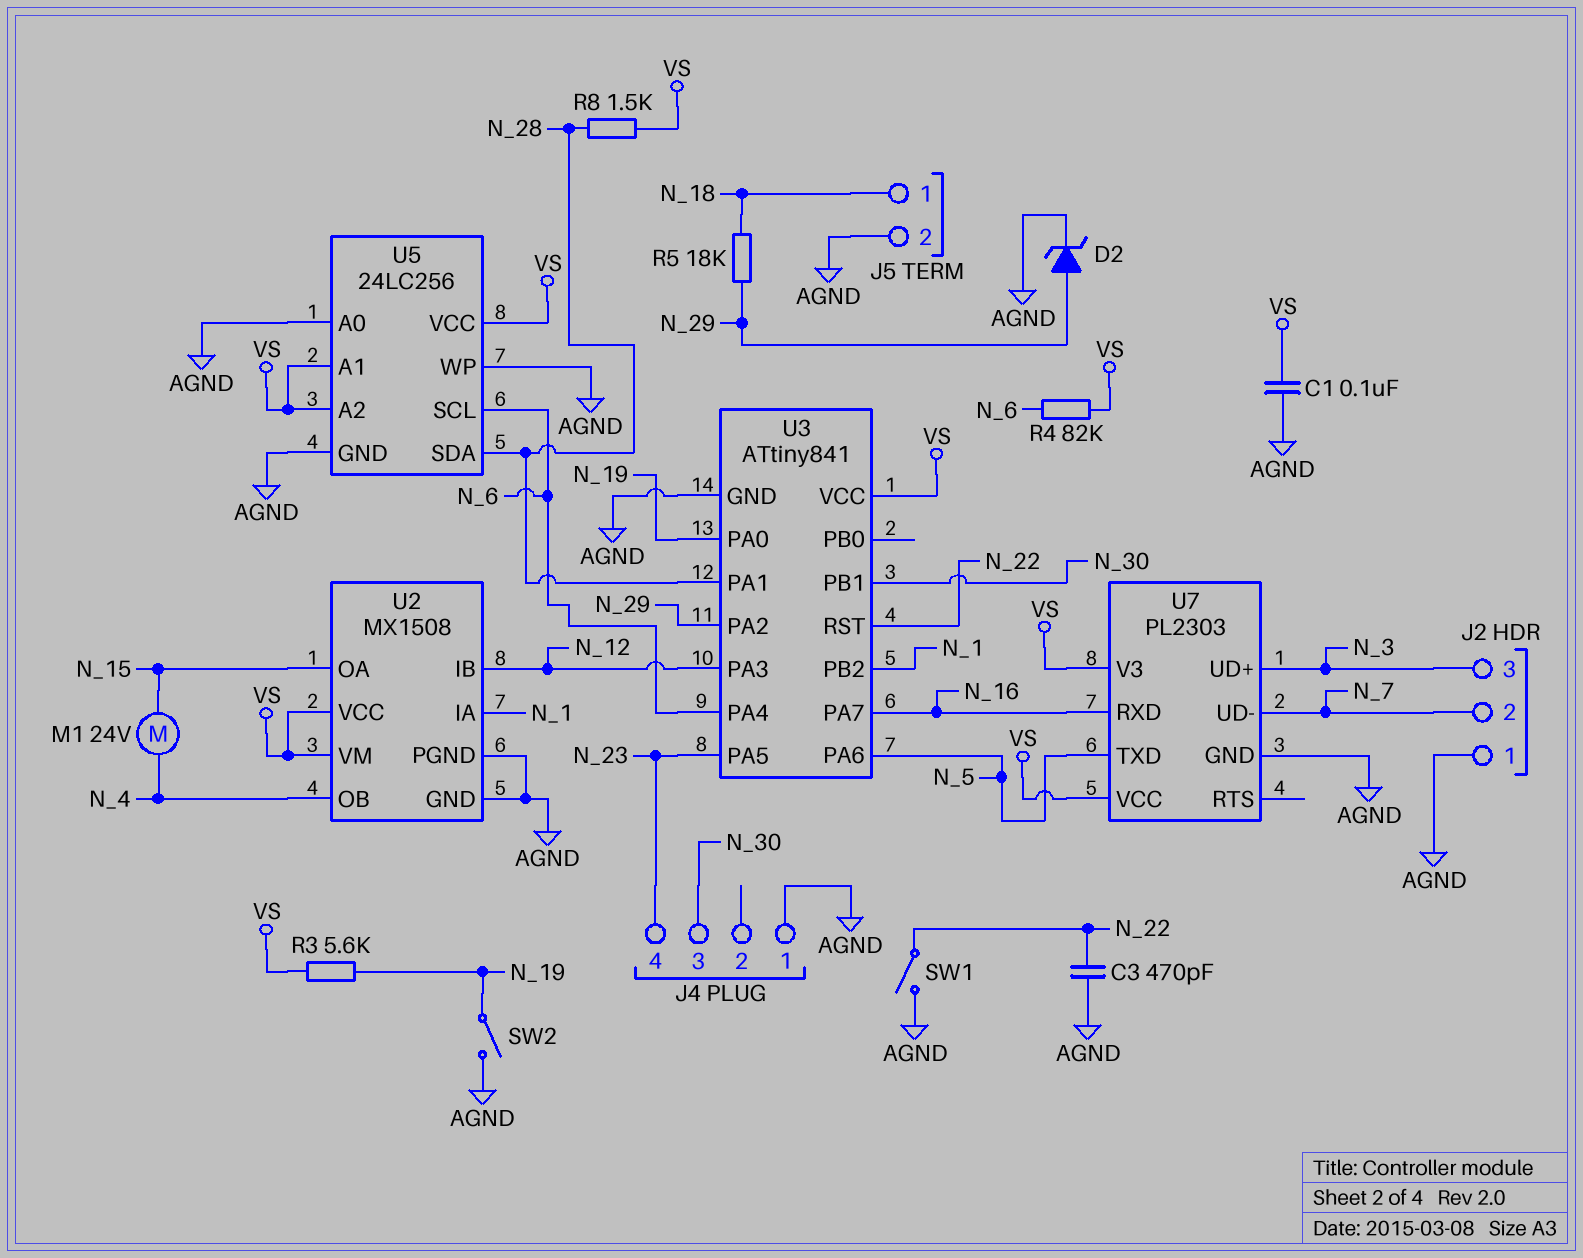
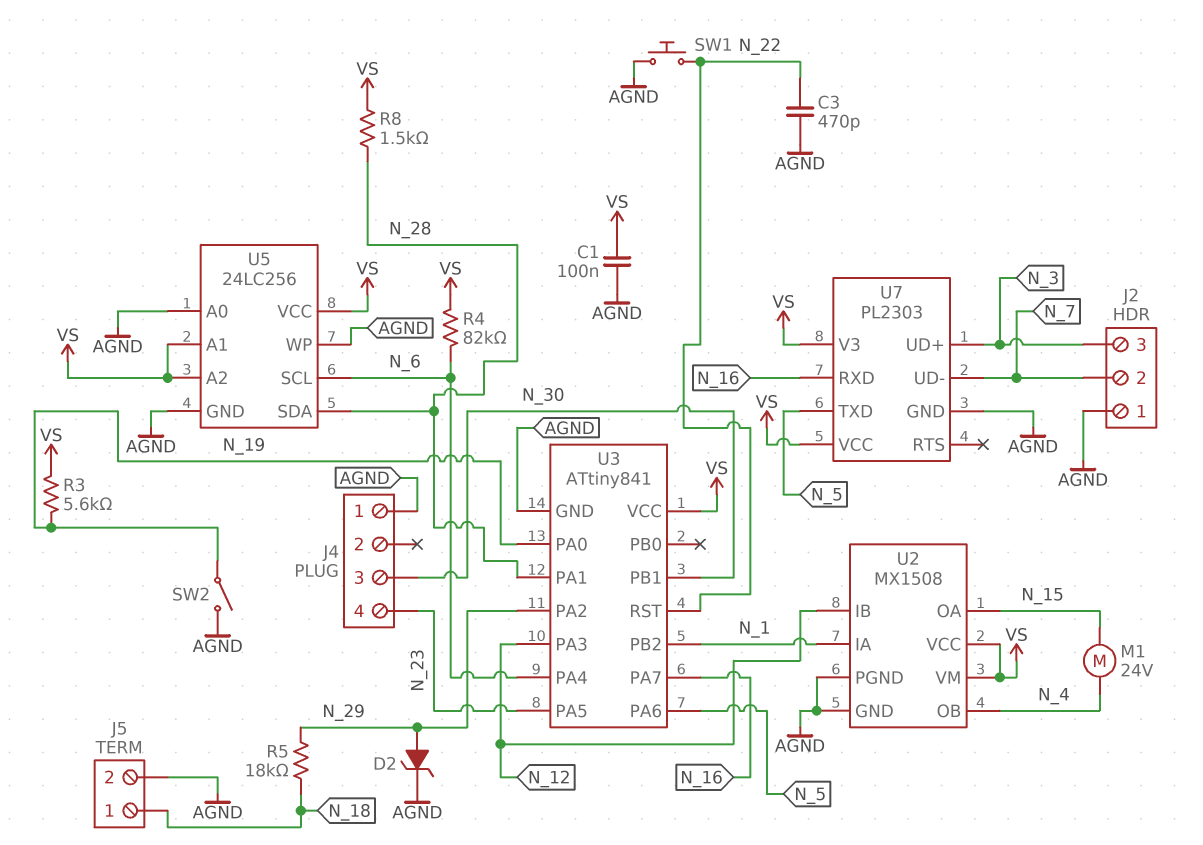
SW1: switch (AGND, N_22) -> button (AGND, N_22)

